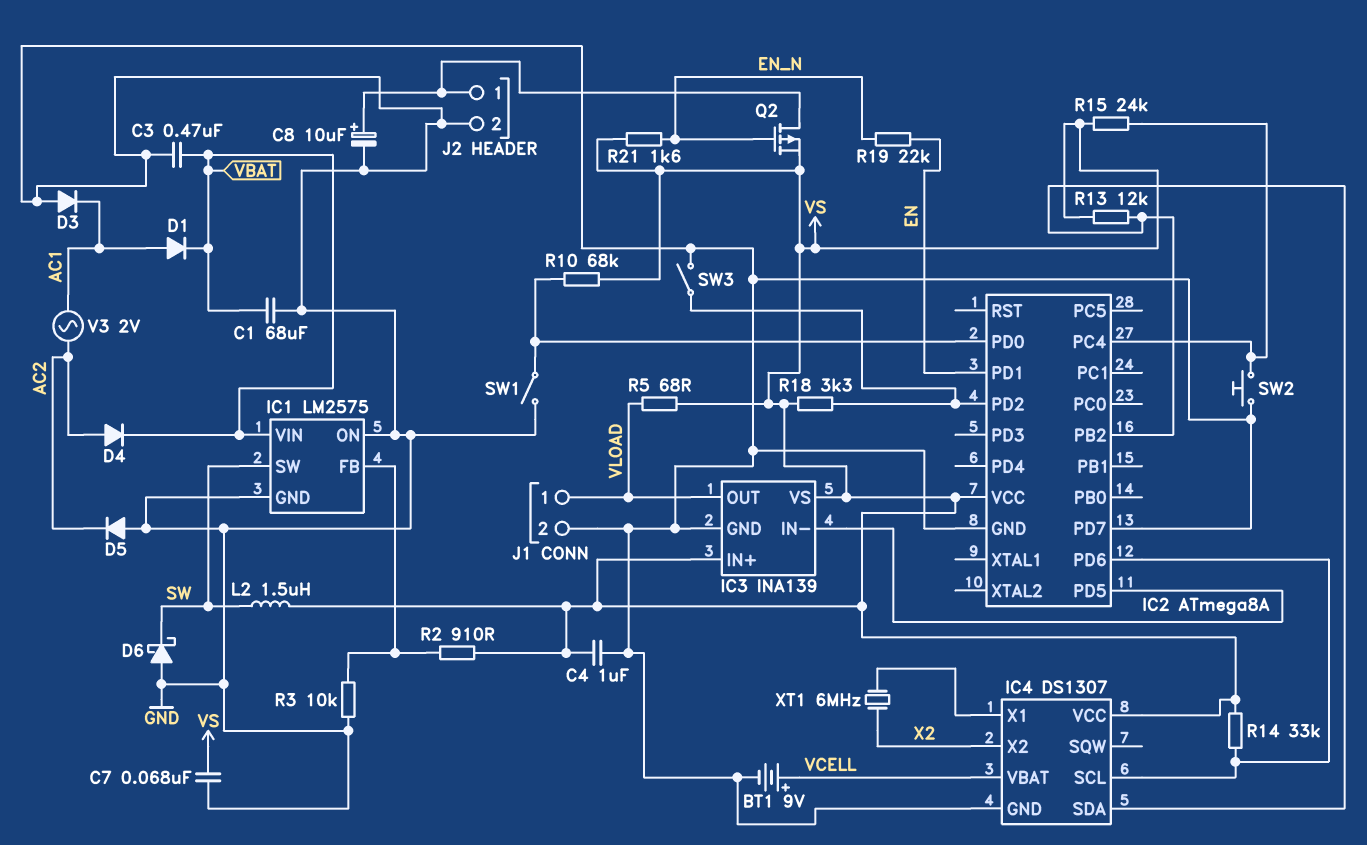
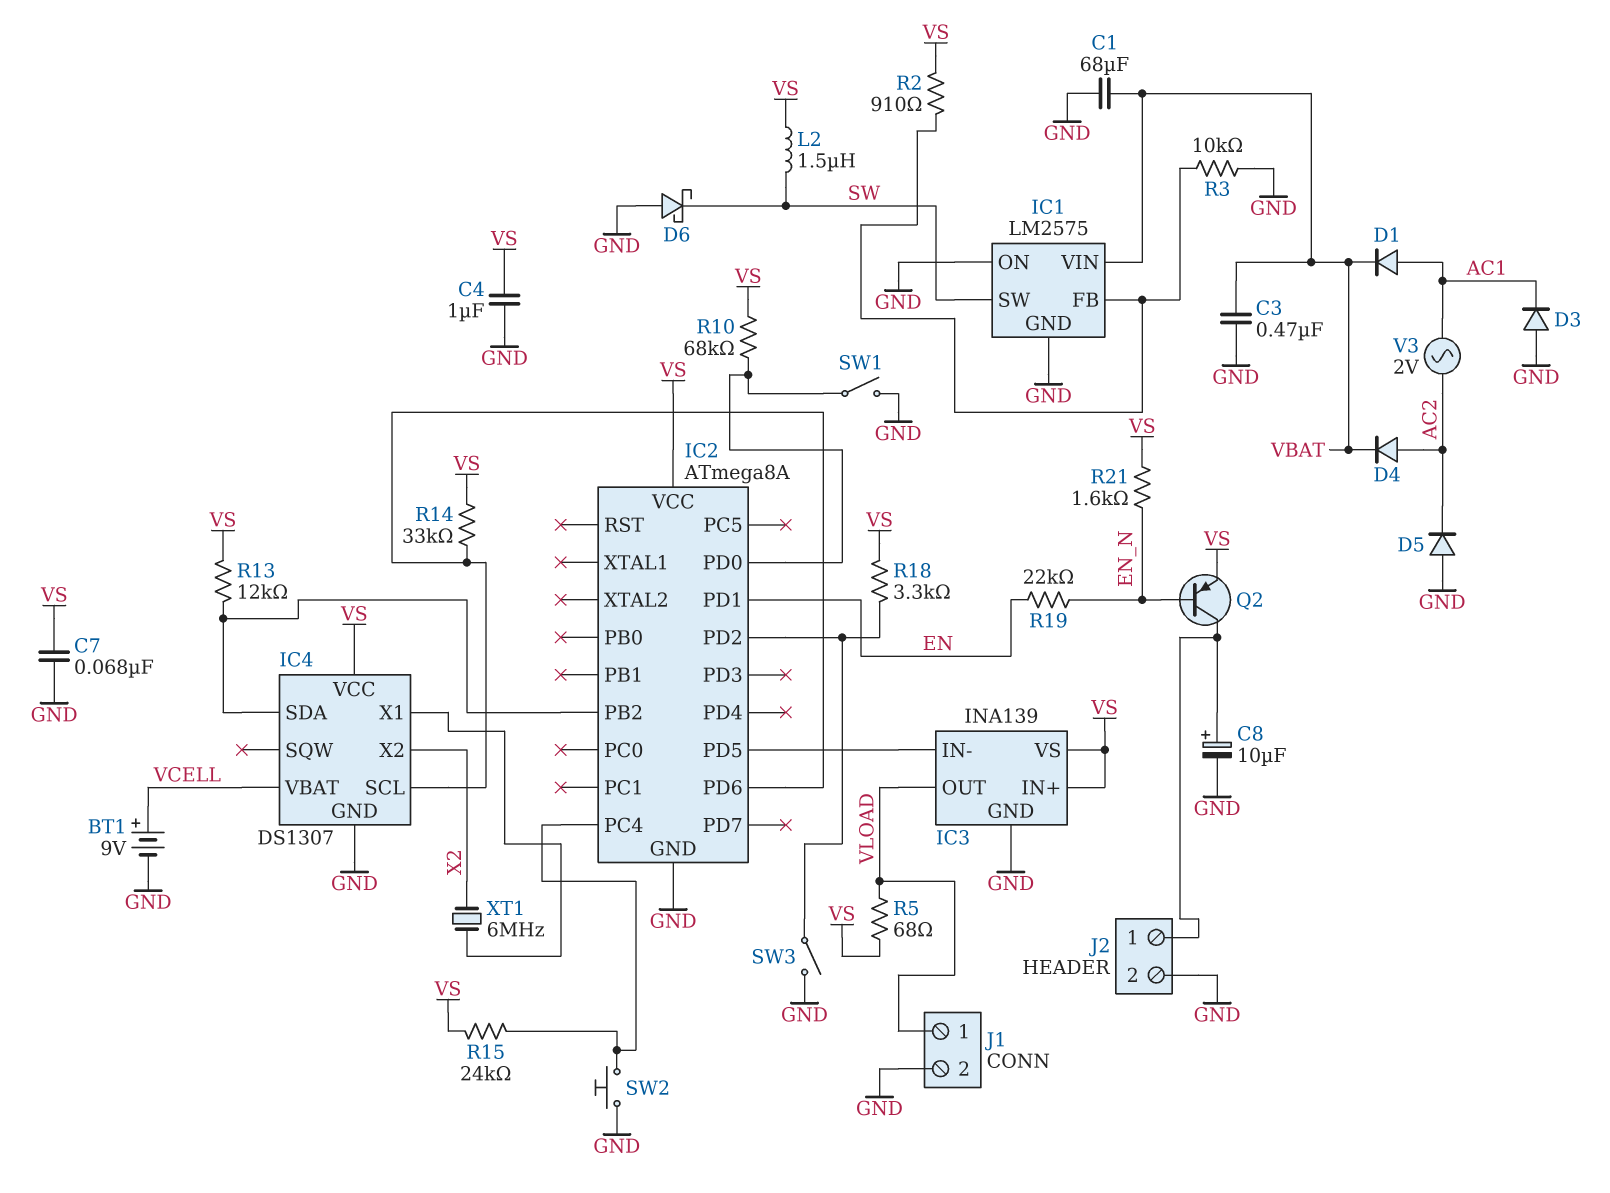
IC2 pin PD7: GND -> none
Q2: PMOS (G EN_N, D J2/1, S VS) -> PNP (B EN_N, C J2/1, E VS)

